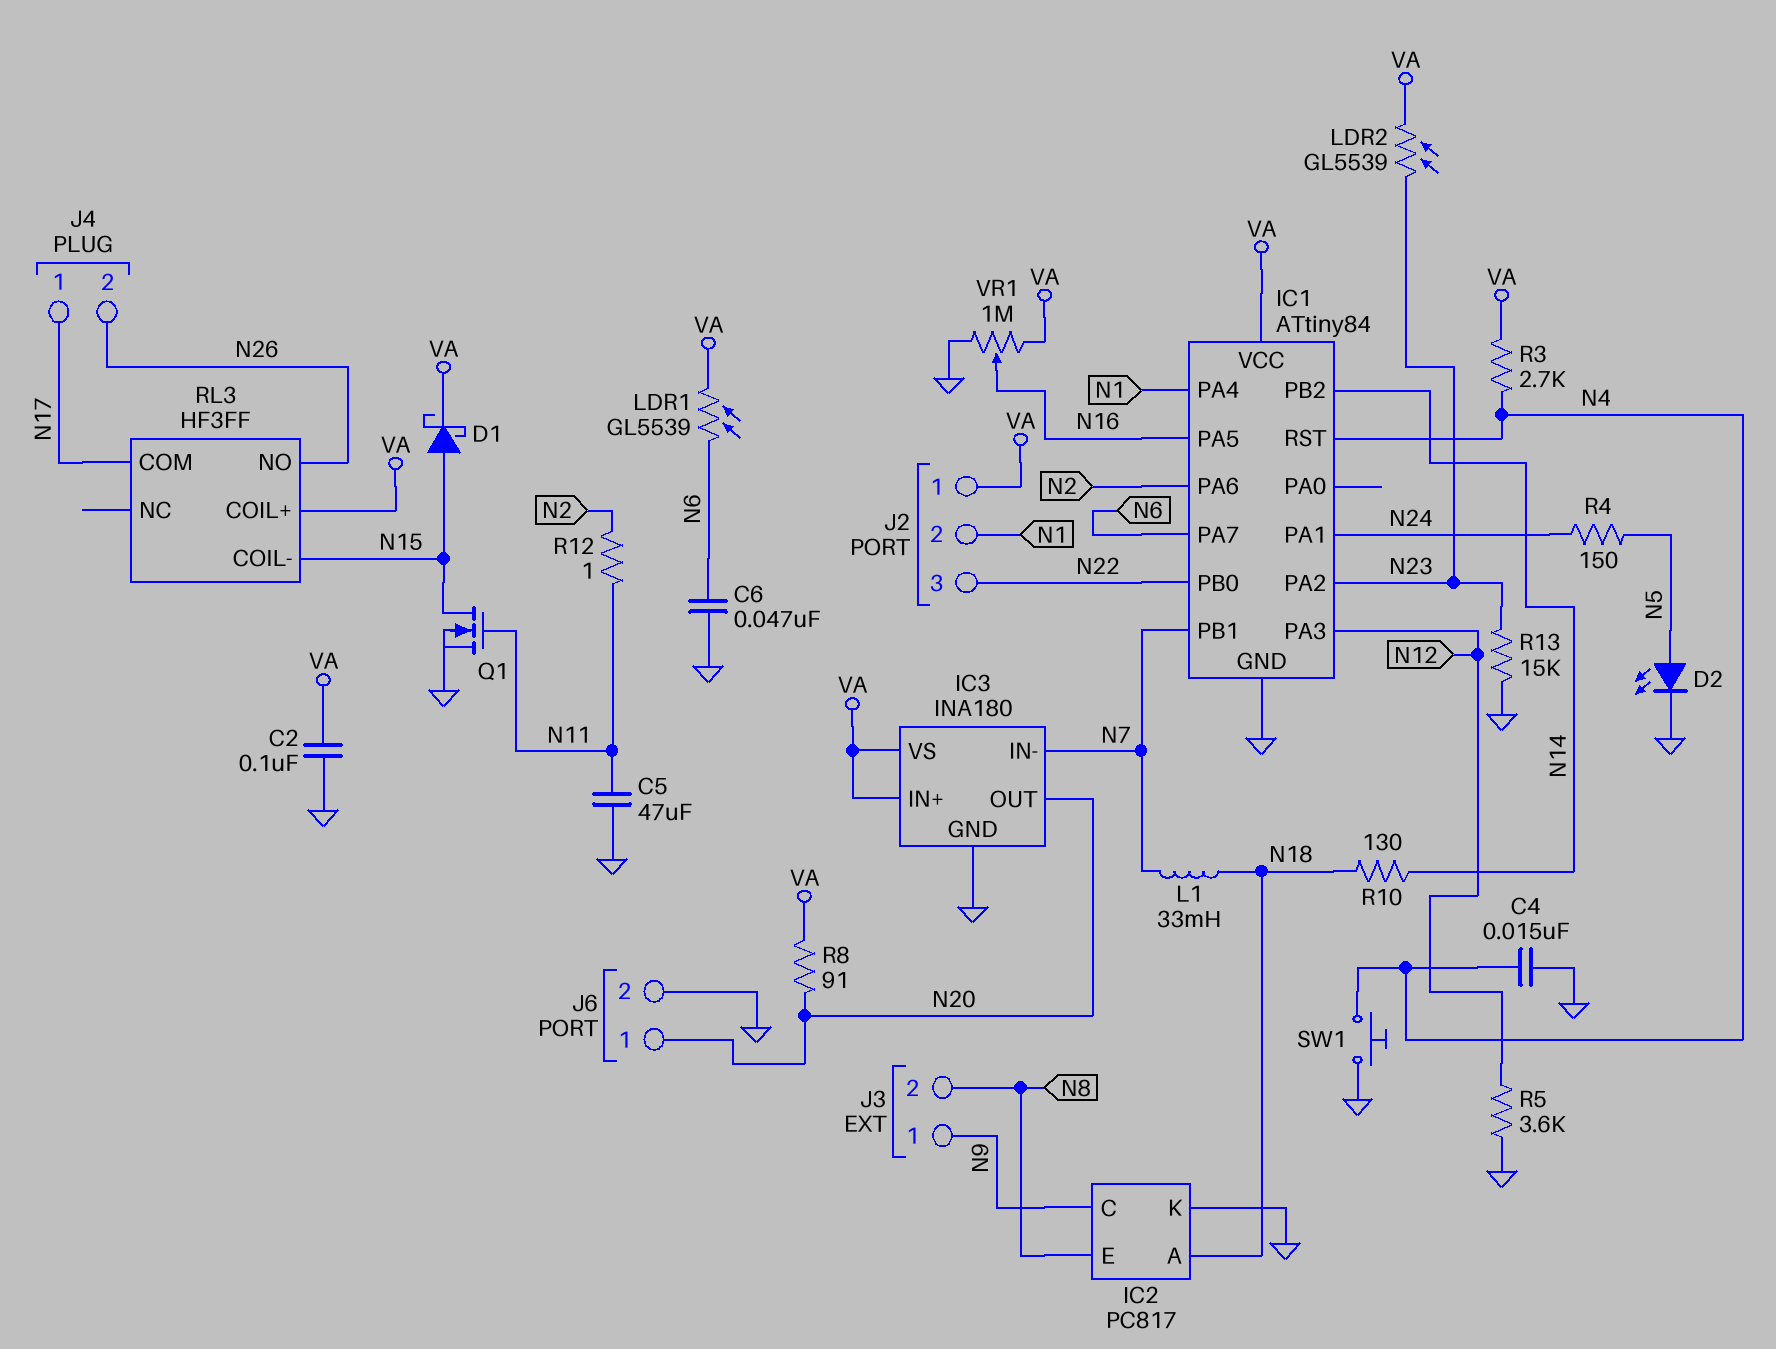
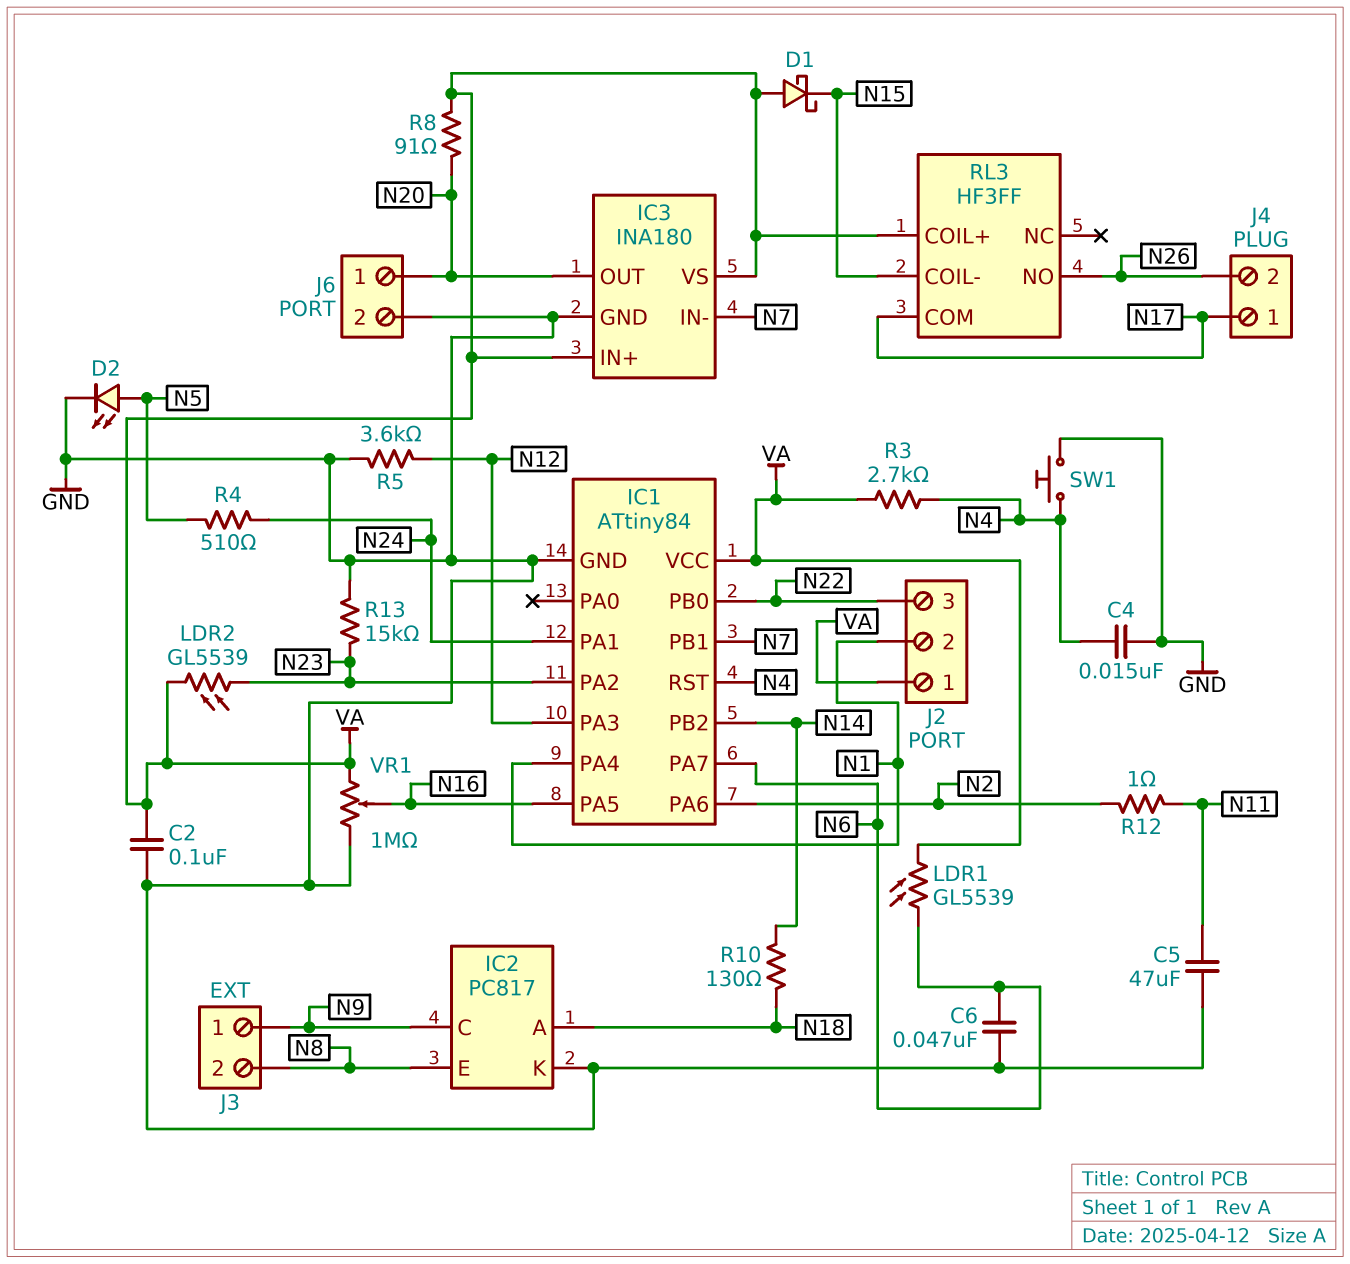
D1: schottky (A N15, K VA) -> schottky (A VA, K N15)
L1: 33mH (N7, N18) -> none
Q1: NMOS (G N11, D N15, S GND) -> none
R4: 150 (N5, N24) -> 510 (N5, N24)

